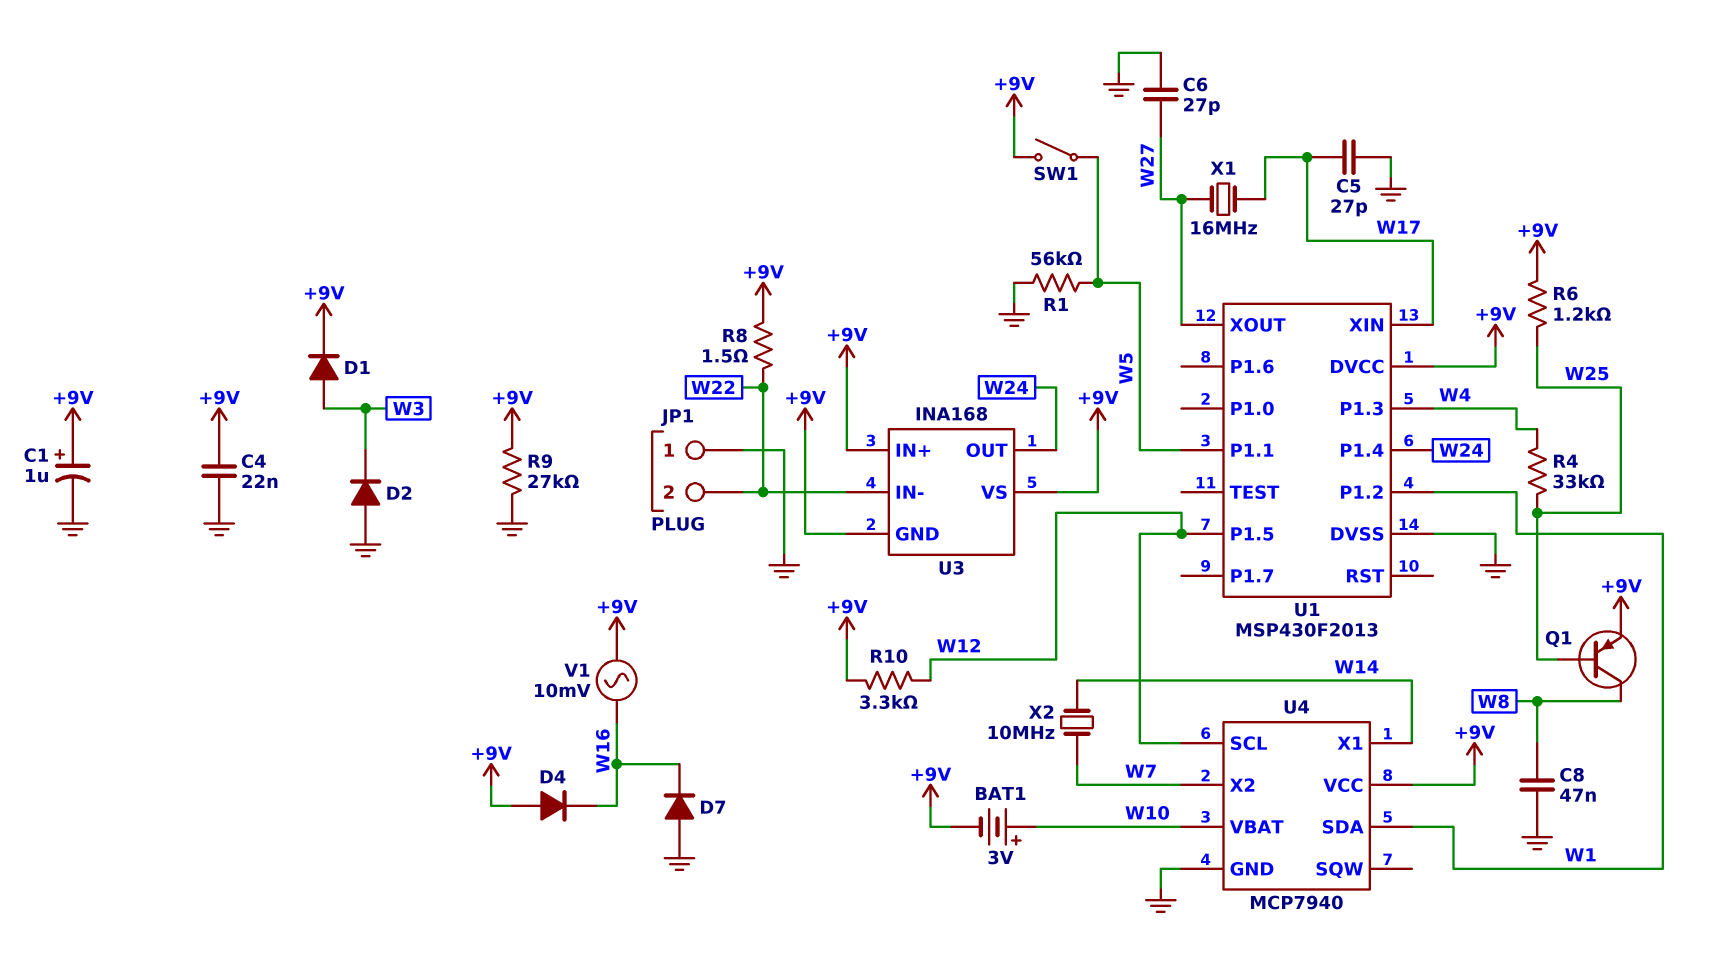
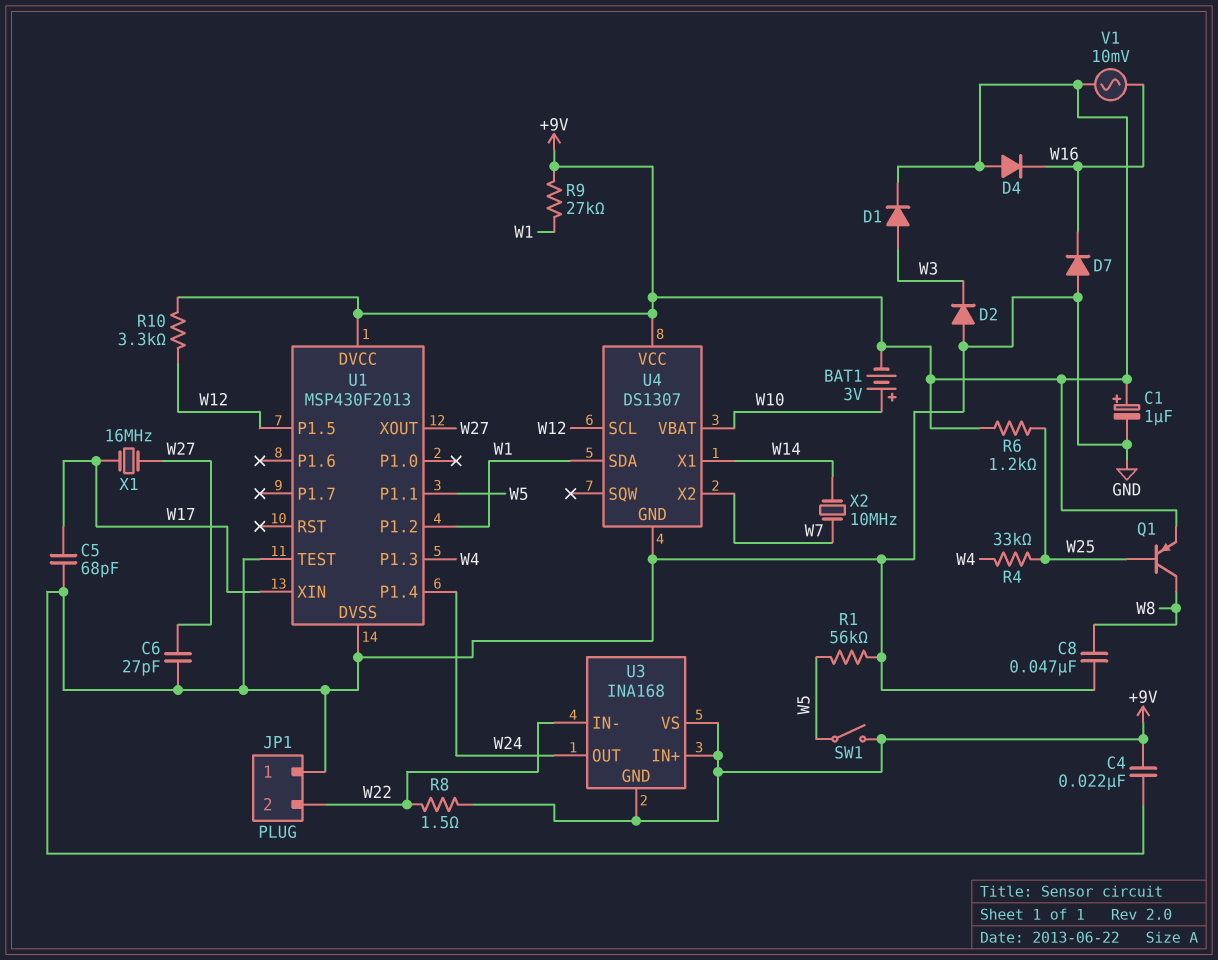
C5: 27pF (GND, W17) -> 68pF (GND, W17)
R9: 27k (+9V, GND) -> 27k (+9V, W1)
U1 pin TEST: none -> GND
U4: MCP7940 -> DS1307

